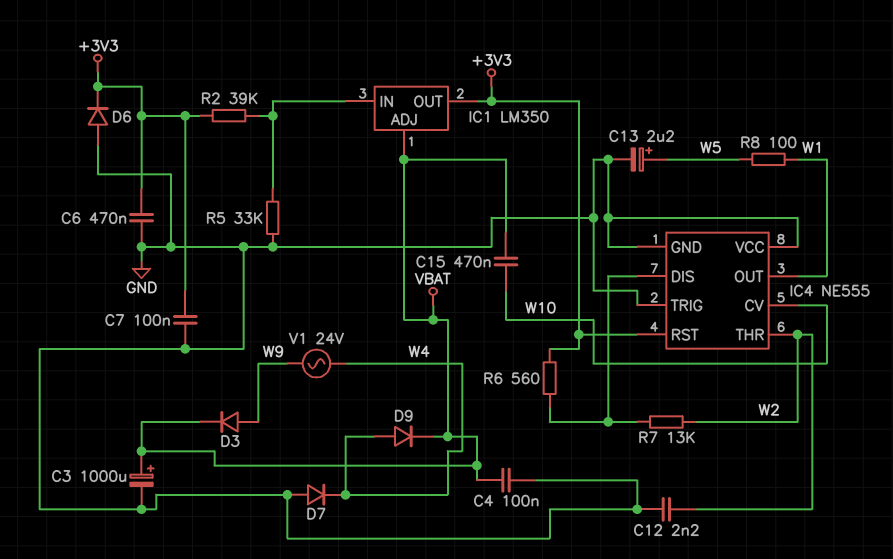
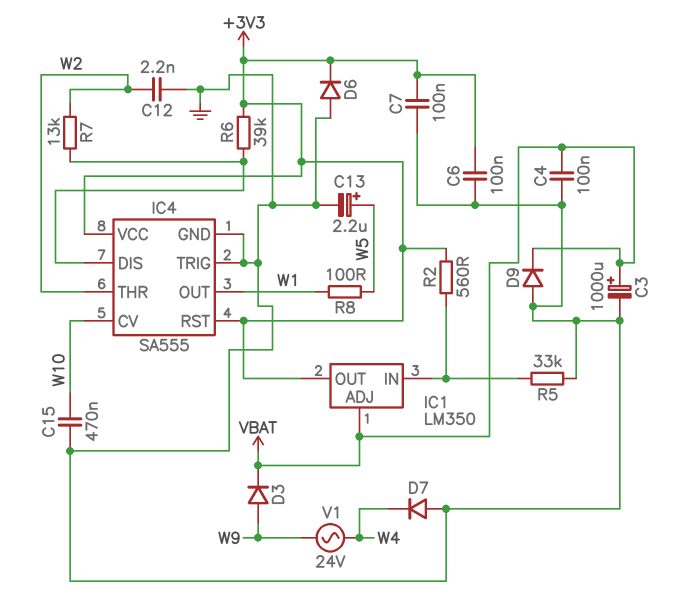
C6: 470nF (+3V3, GND) -> 100nF (+3V3, GND)
C15: 470nF (VBAT, W10) -> 470nF (GND, W10)
D9: diode (A W4, K VBAT) -> diode (A GND, K VBAT)
IC4: NE555 -> SA555
IC4 pin VCC: GND -> +3V3
R2: 39k (+3V3, IC1/IN) -> 560 (+3V3, IC1/IN)
R6: 560 (+3V3, IC4/DIS) -> 39k (+3V3, IC4/DIS)

